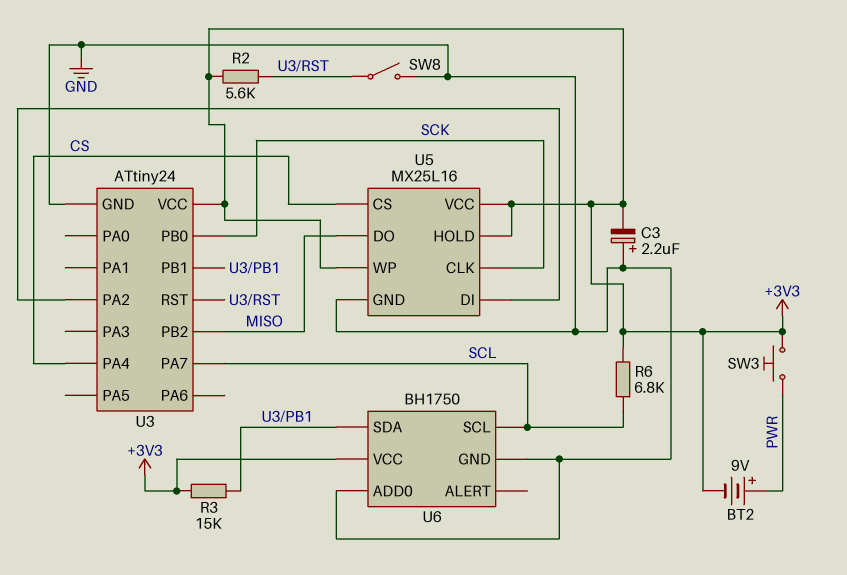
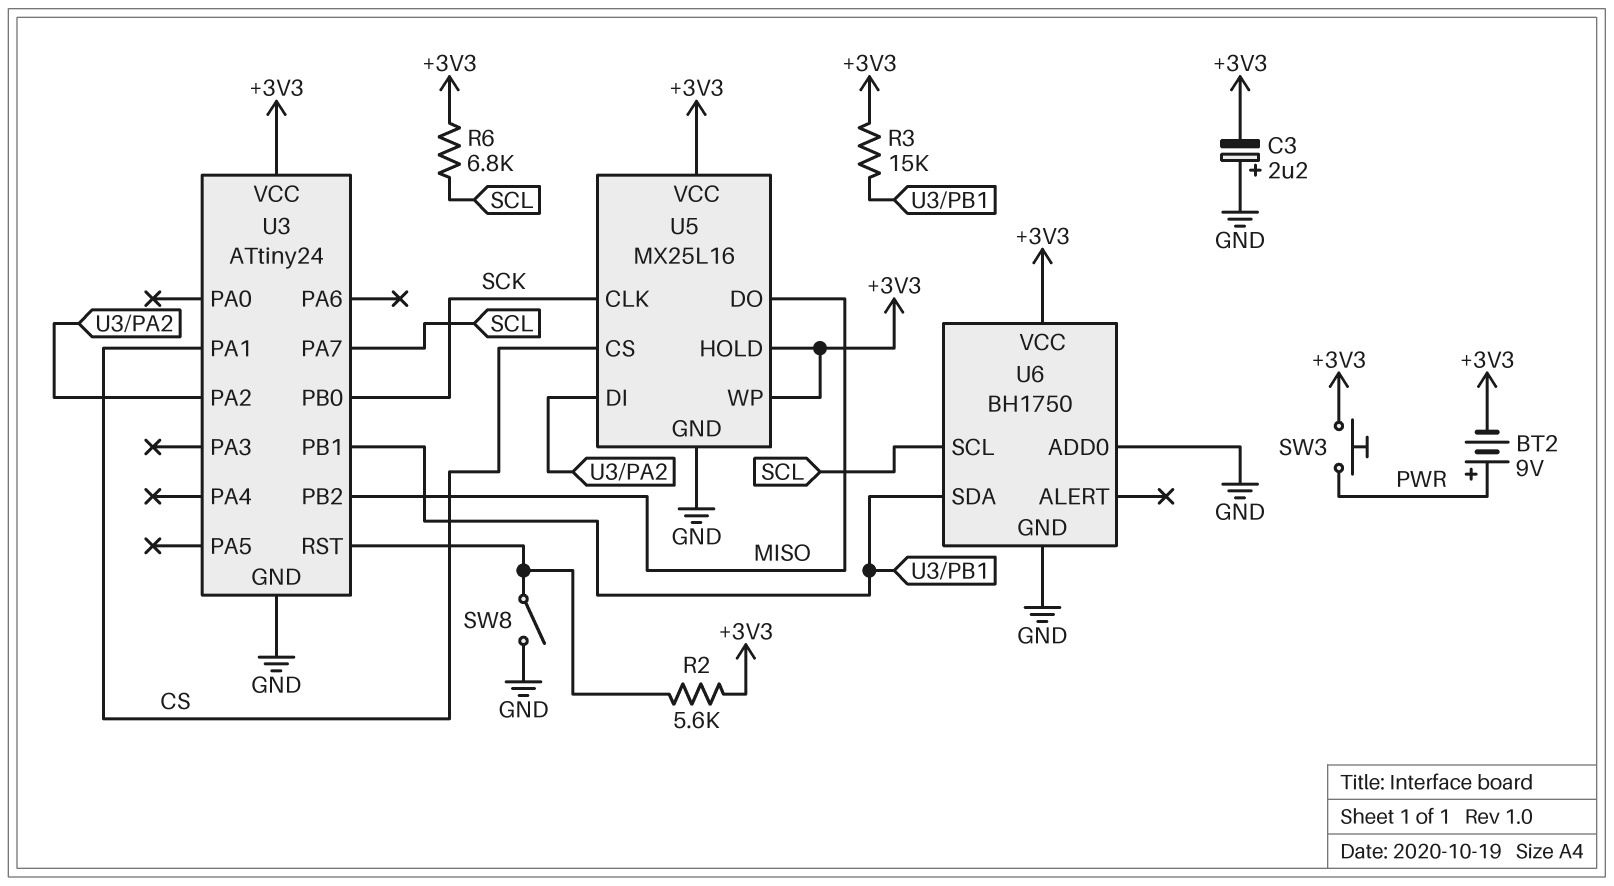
U3 pin PA1: none -> CS
U3 pin PA4: CS -> none

